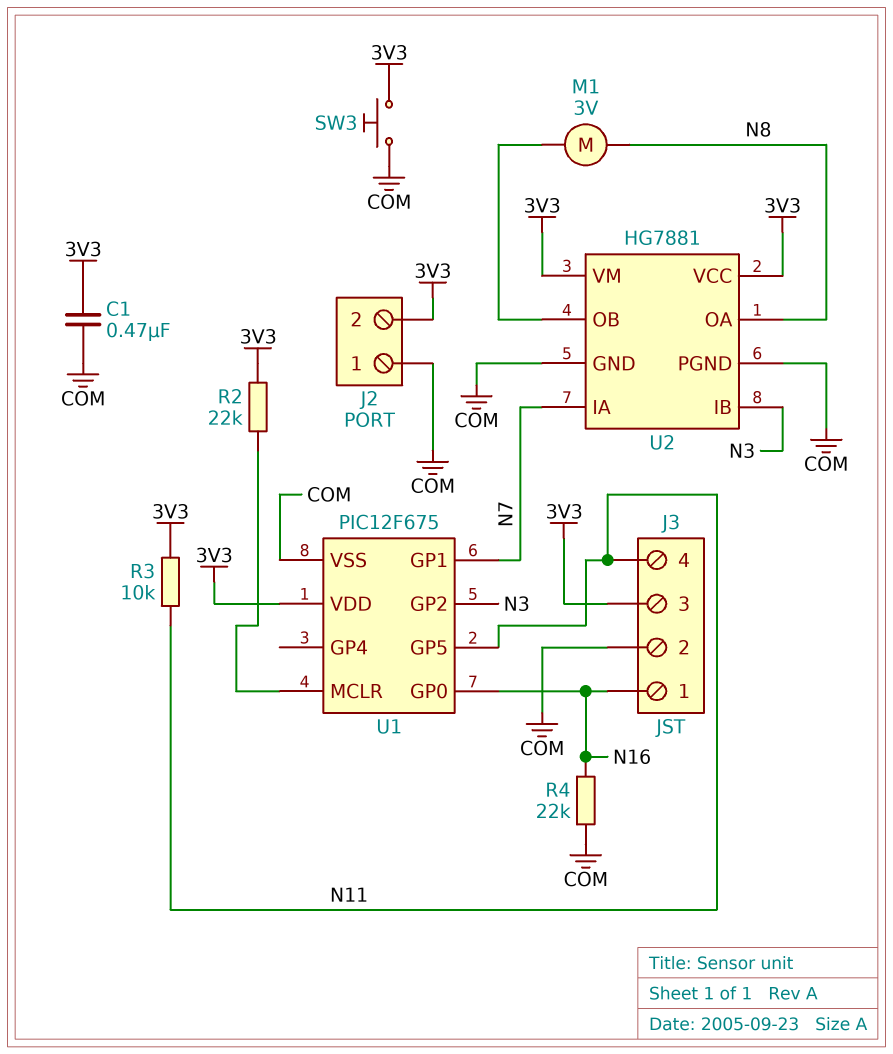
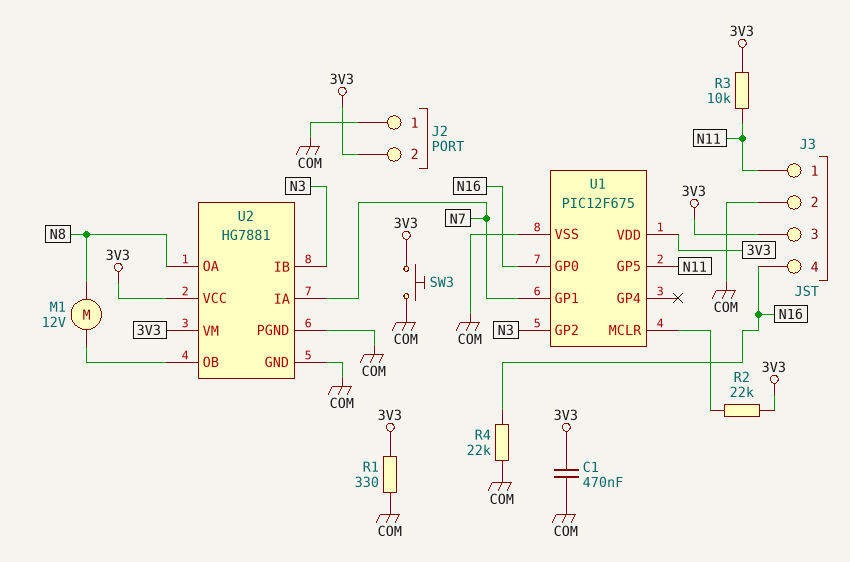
J3 pin 1: N16 -> N11
J3 pin 4: N11 -> N16
M1: motor 3V (N8, U2/OB) -> motor 12V (N8, U2/OB)
R1: none -> 330 (3V3, COM)

